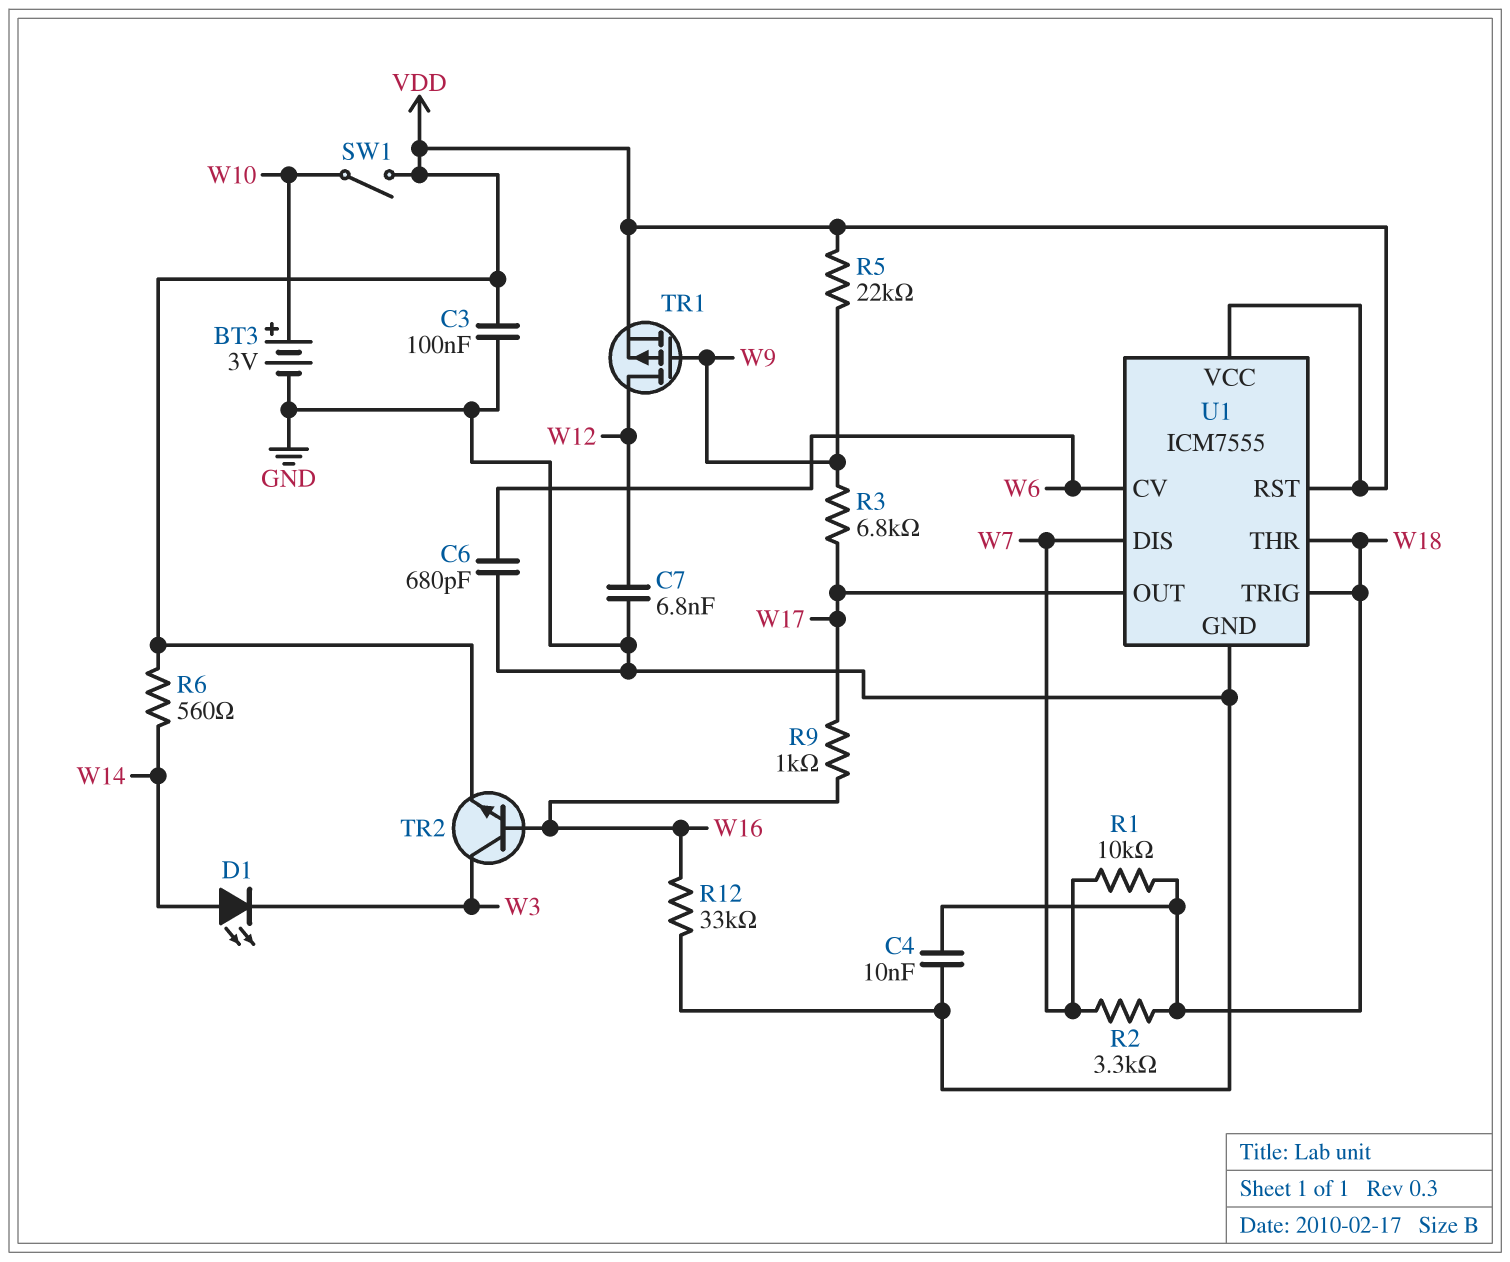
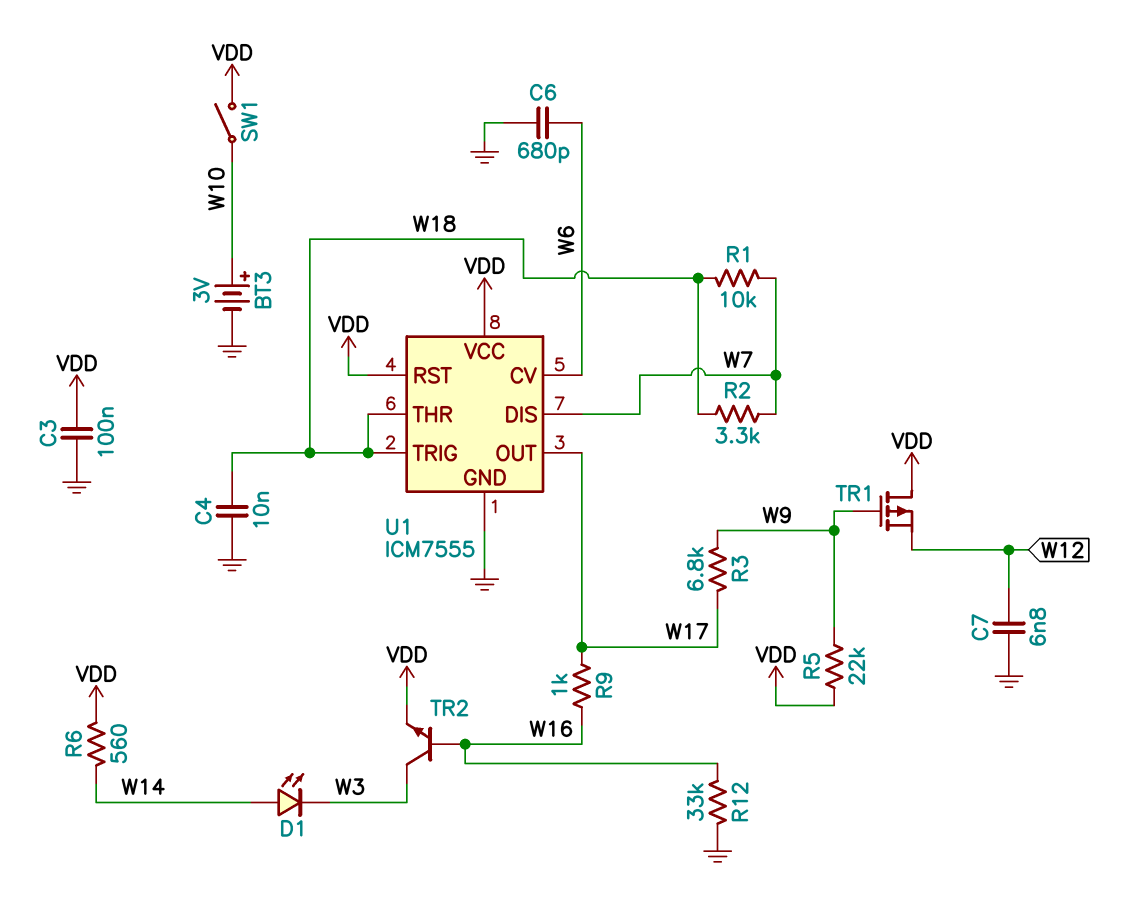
TR1: PMOS (G W9, D W12, S VDD) -> PMOS (G W9, D VDD, S W12)

